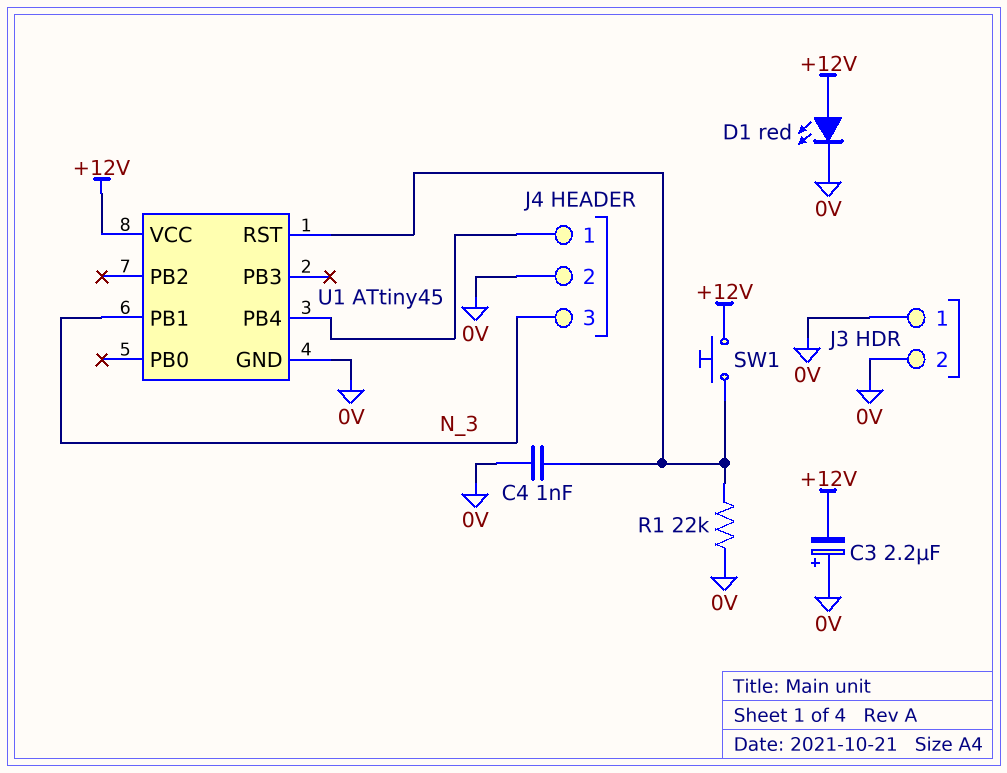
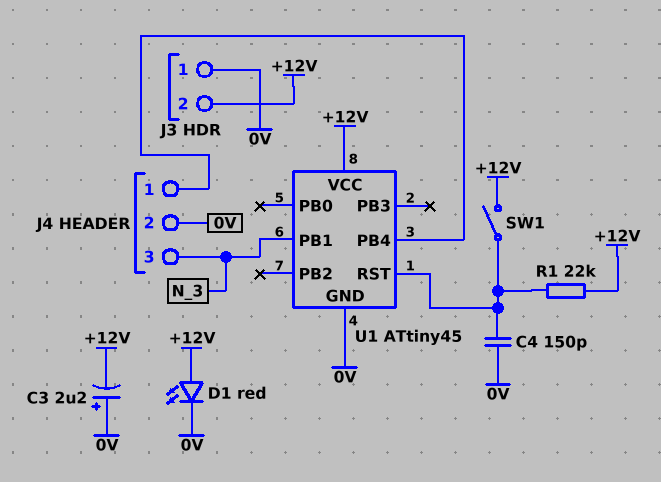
C4: 1nF (0V, U1/RST) -> 150pF (0V, U1/RST)
J3 pin 2: 0V -> +12V
R1: 22k (0V, U1/RST) -> 22k (+12V, U1/RST)
SW1: button (+12V, U1/RST) -> switch (+12V, U1/RST)

